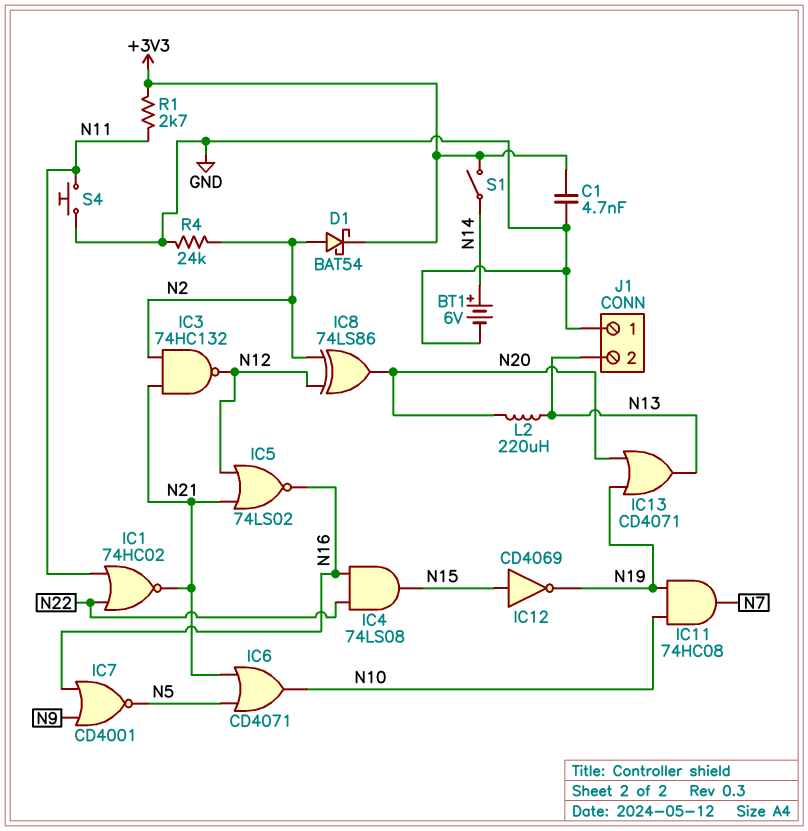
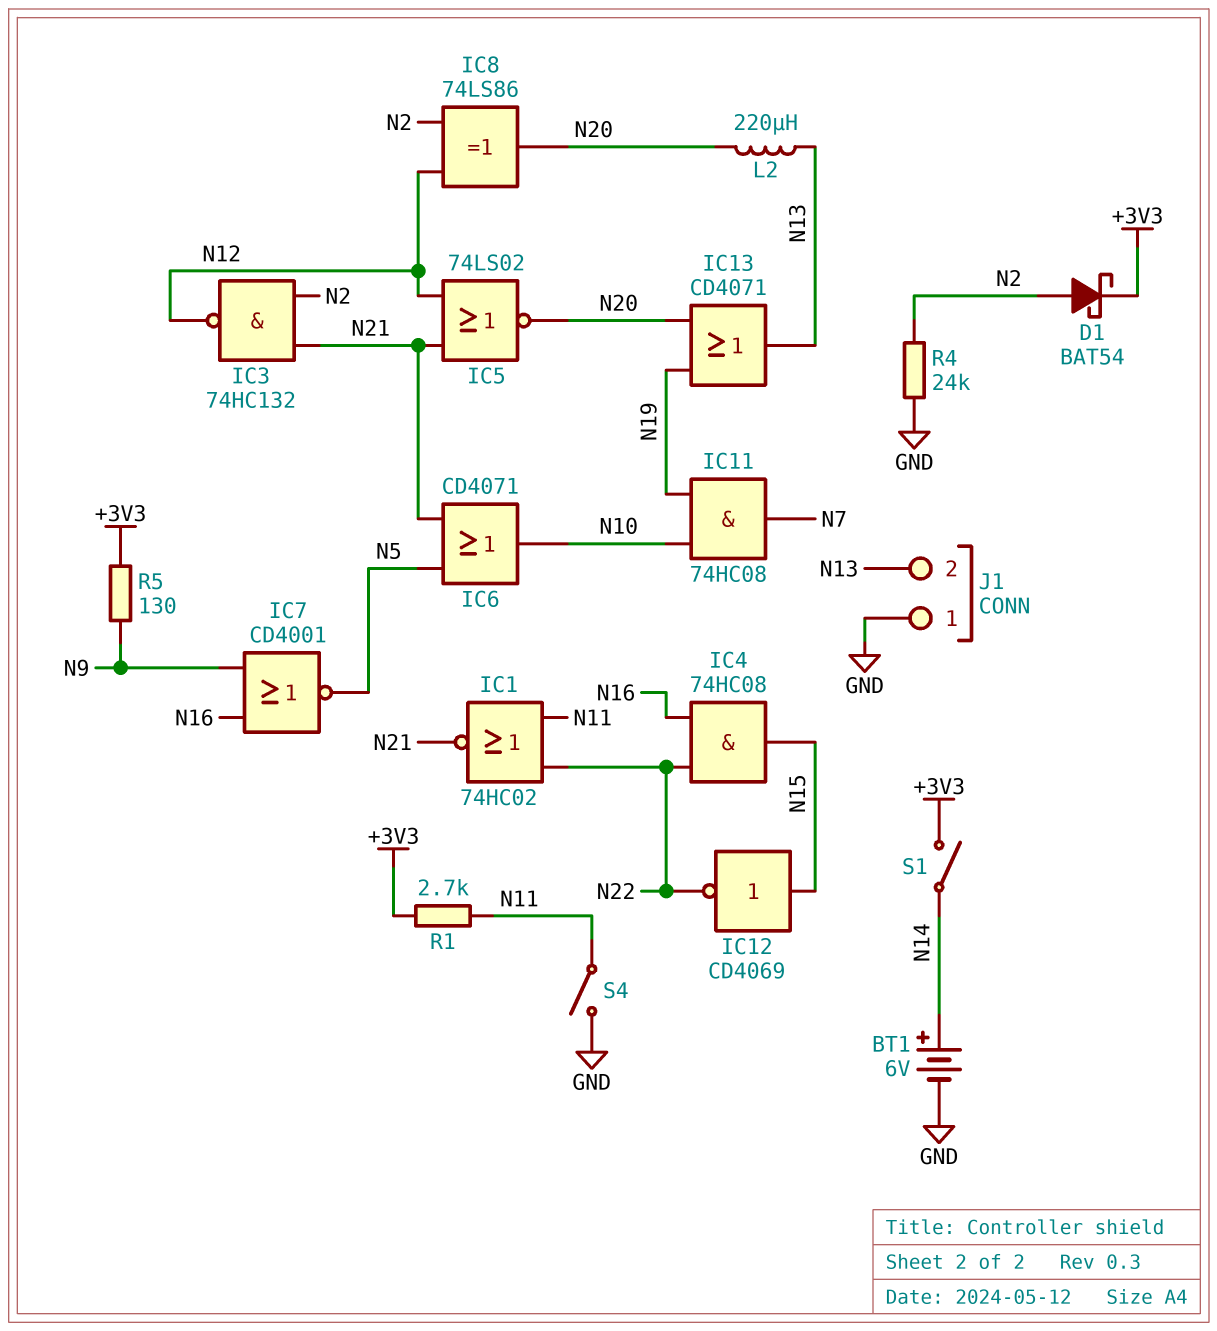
C1: 4.7nF (+3V3, GND) -> none
IC4: AND 74LS08 (in N16, in N22, out N15) -> AND 74HC08 (in N16, in N22, out N15)
IC5: NOR 74LS02 (in N12, in N21, out N16) -> NOR 74LS02 (in N12, in N21, out N20)
IC12: NOT CD4069 (in N15, out N19) -> NOT CD4069 (in N15, out N22)
R5: none -> 130 (+3V3, N9)
S4: button (GND, N11) -> switch (GND, N11)

